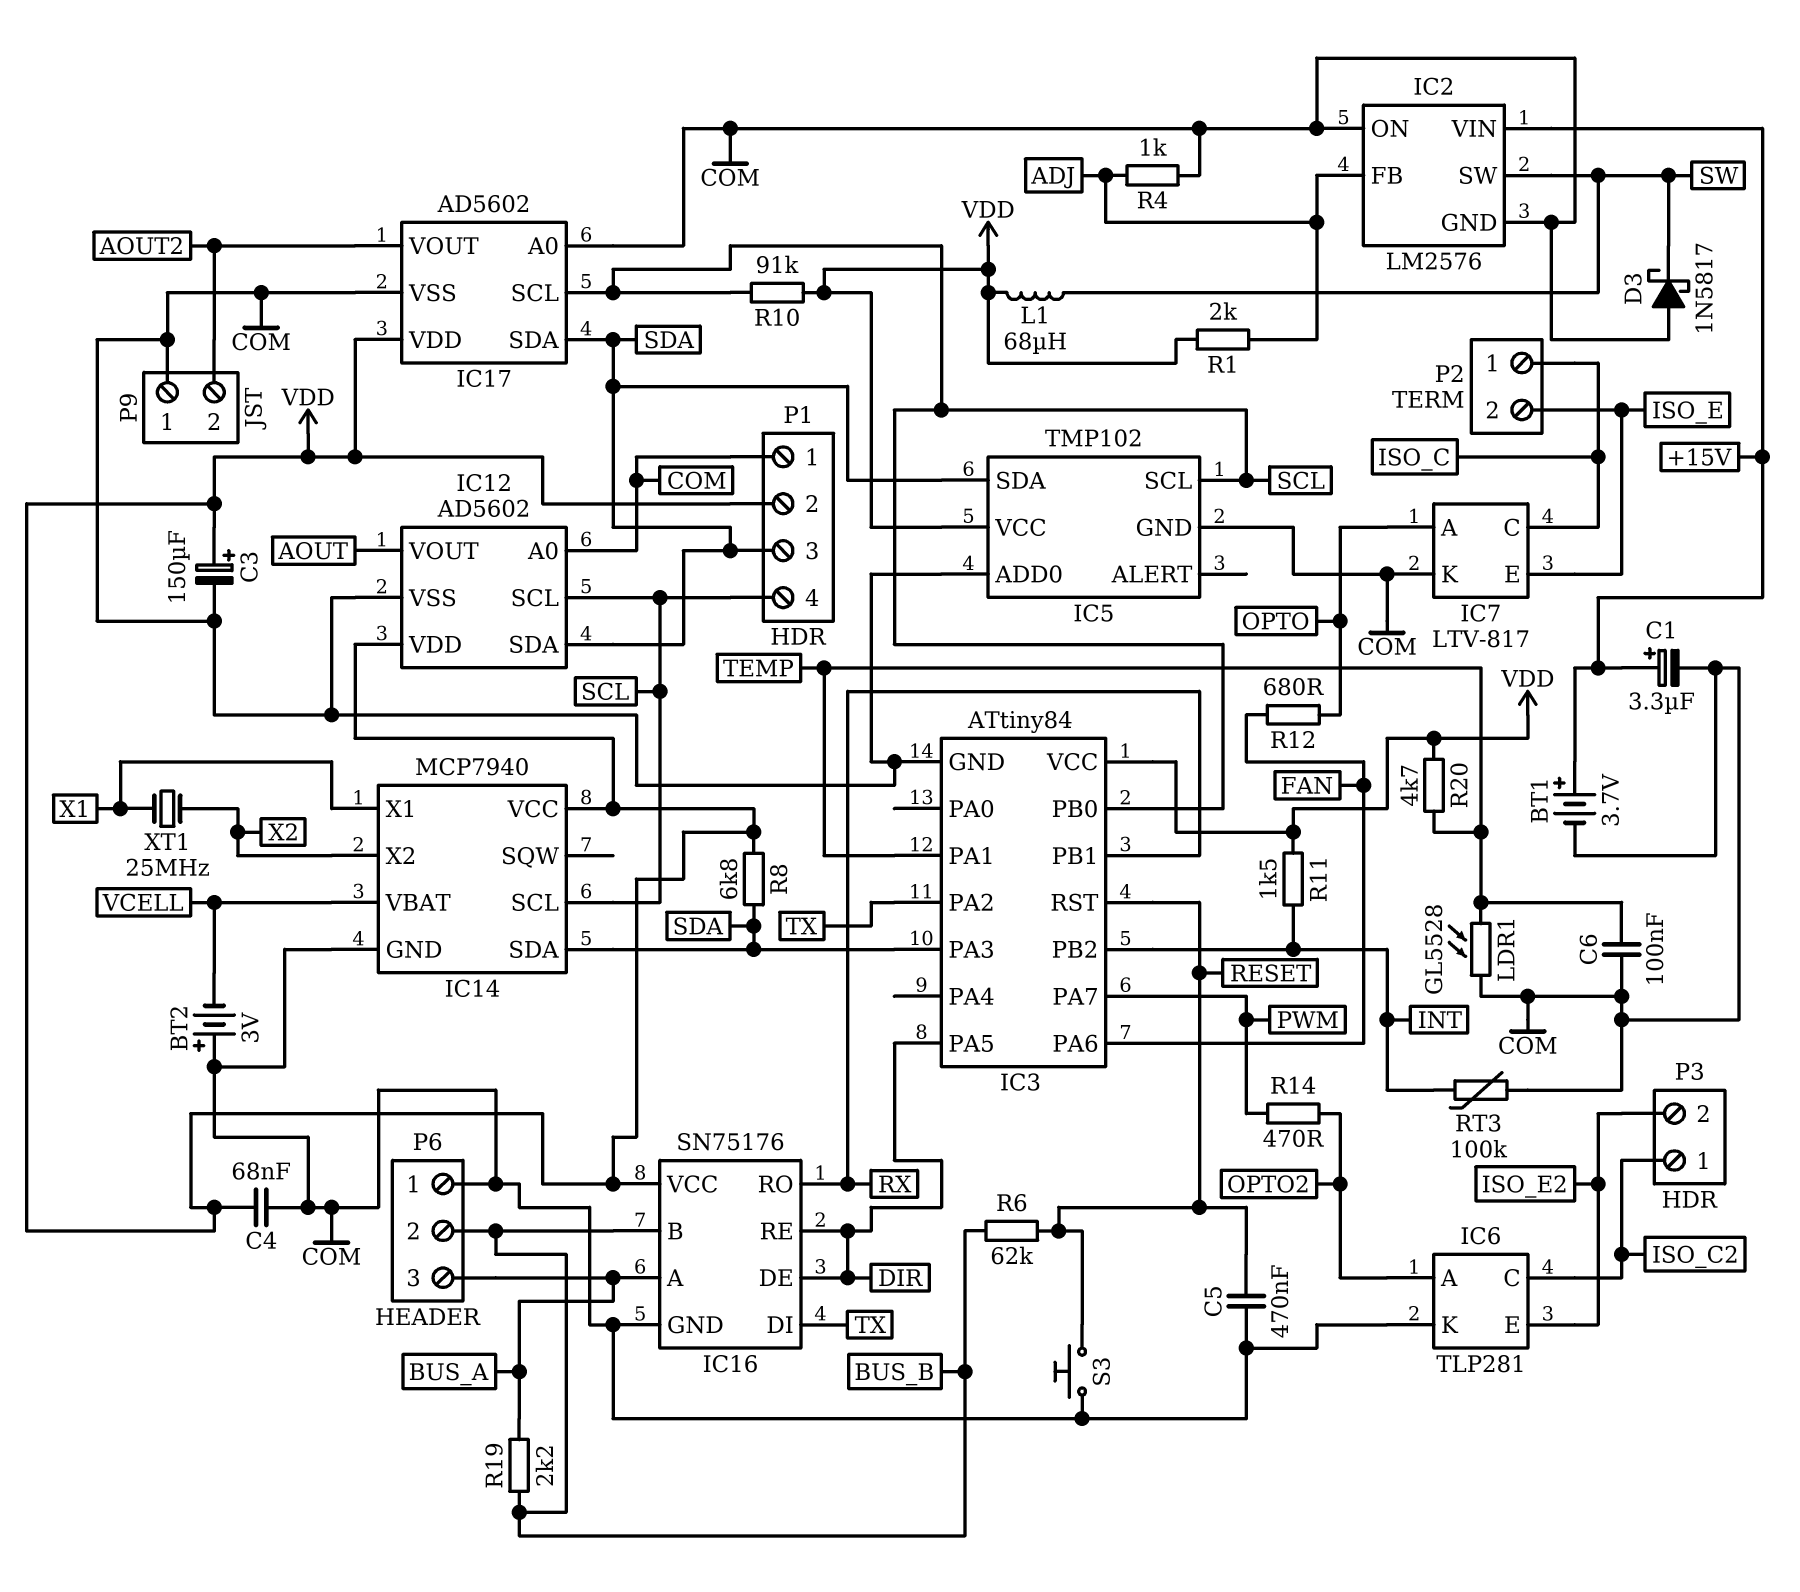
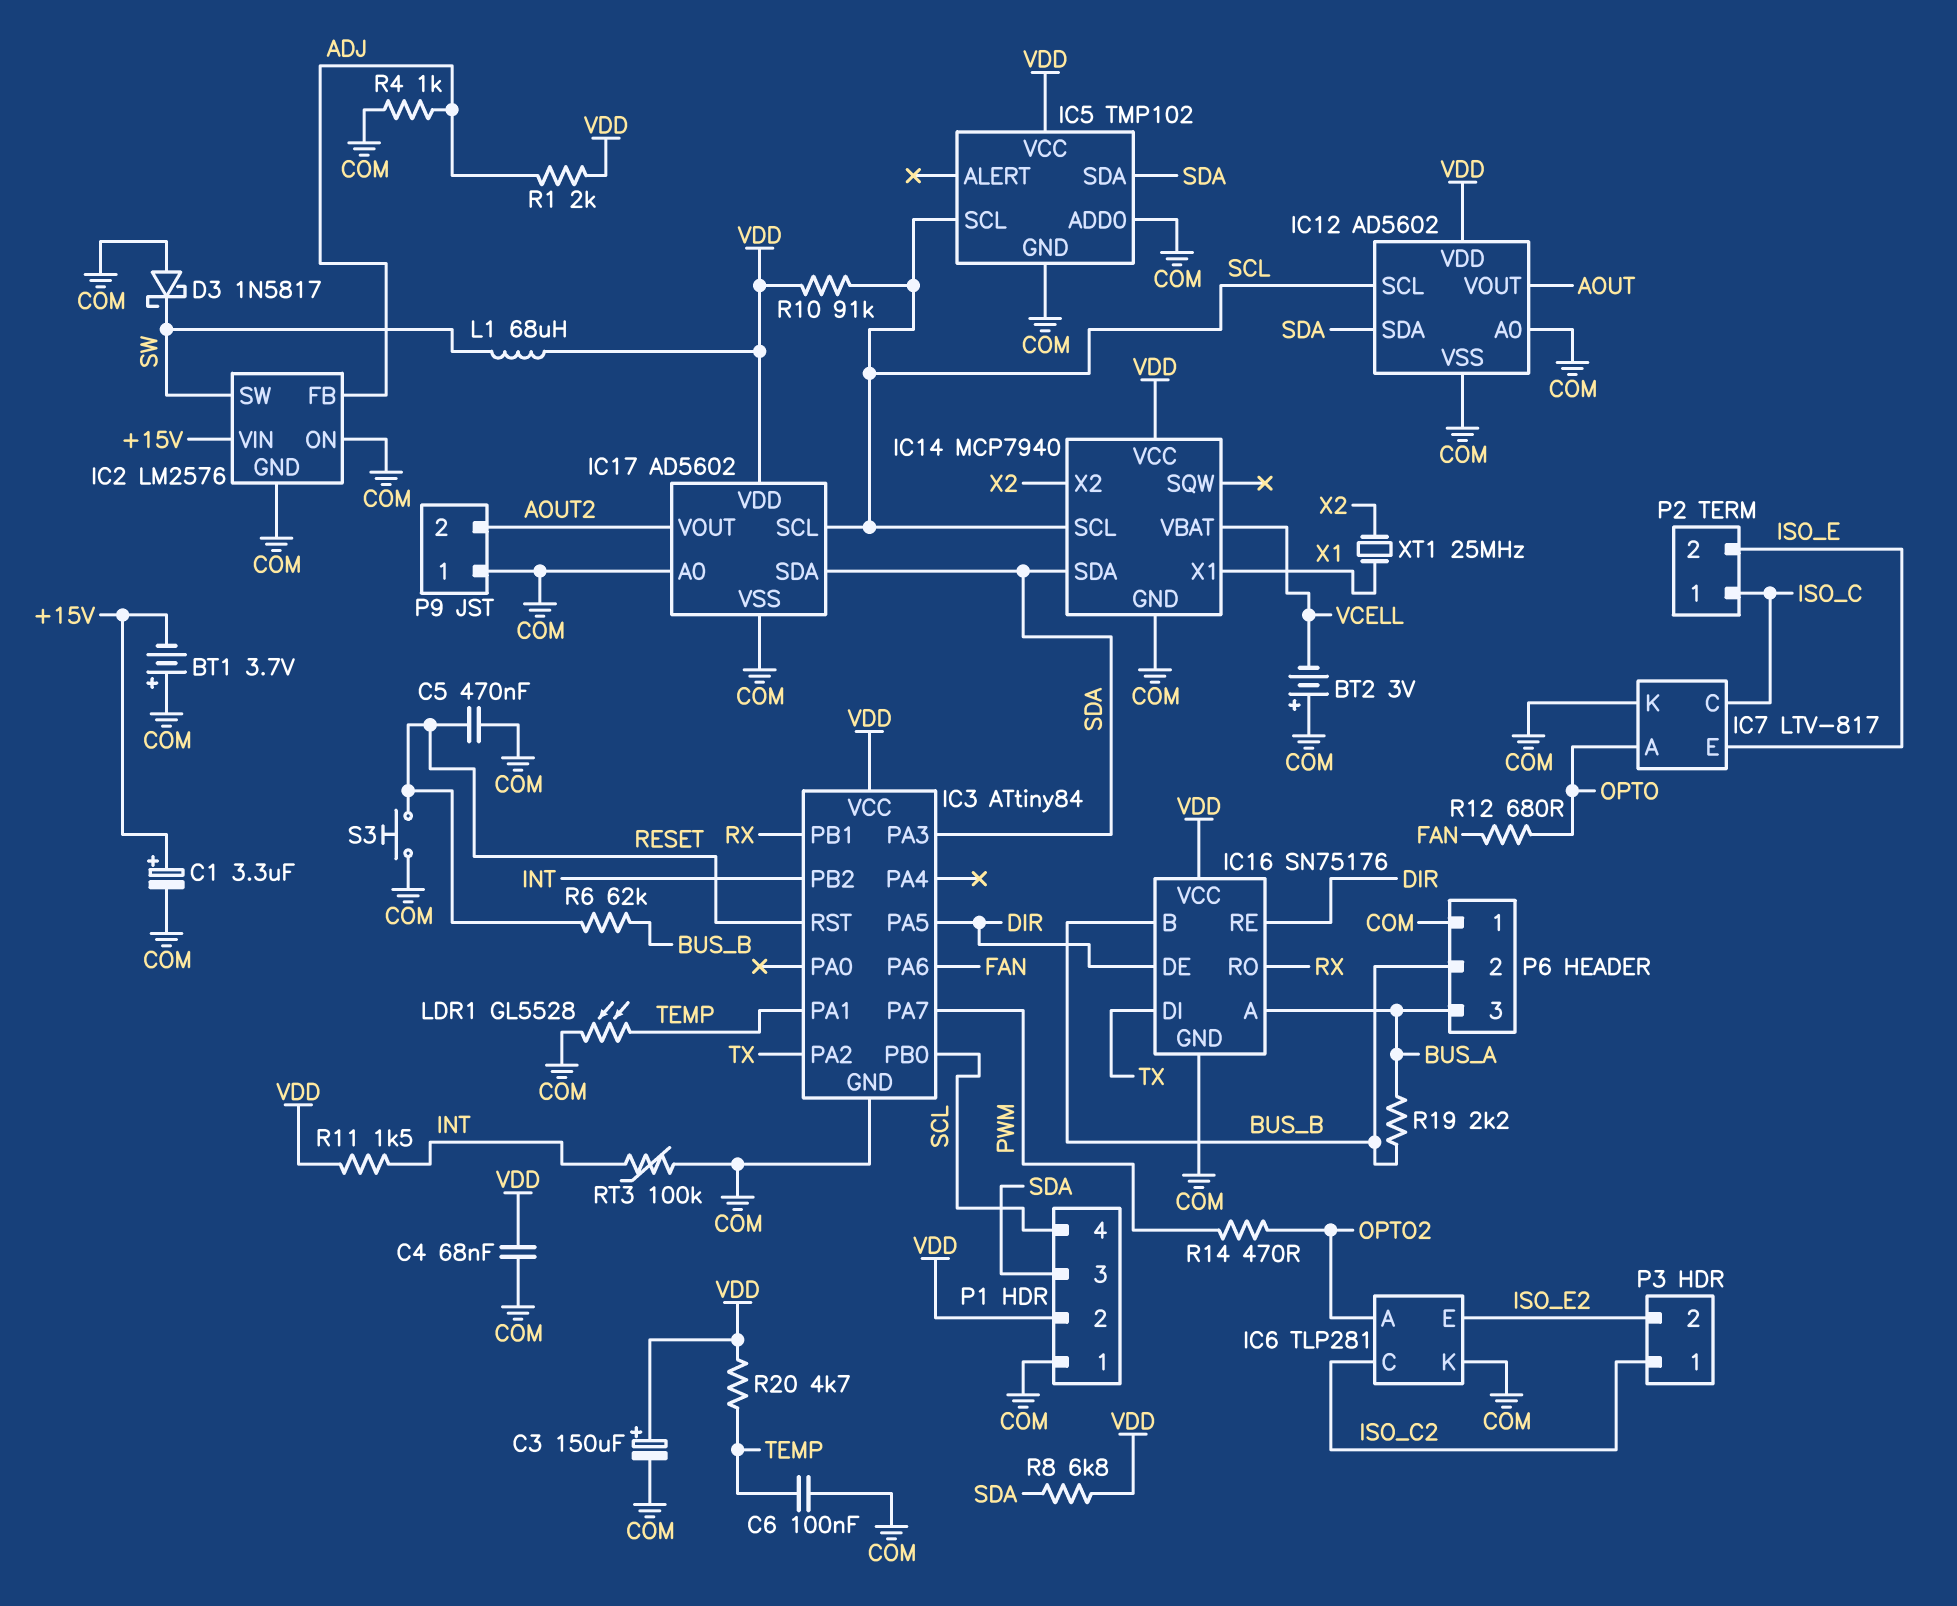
BT1: 3.7V (plus +15V, minus COM) -> 3.7V (plus COM, minus +15V)

